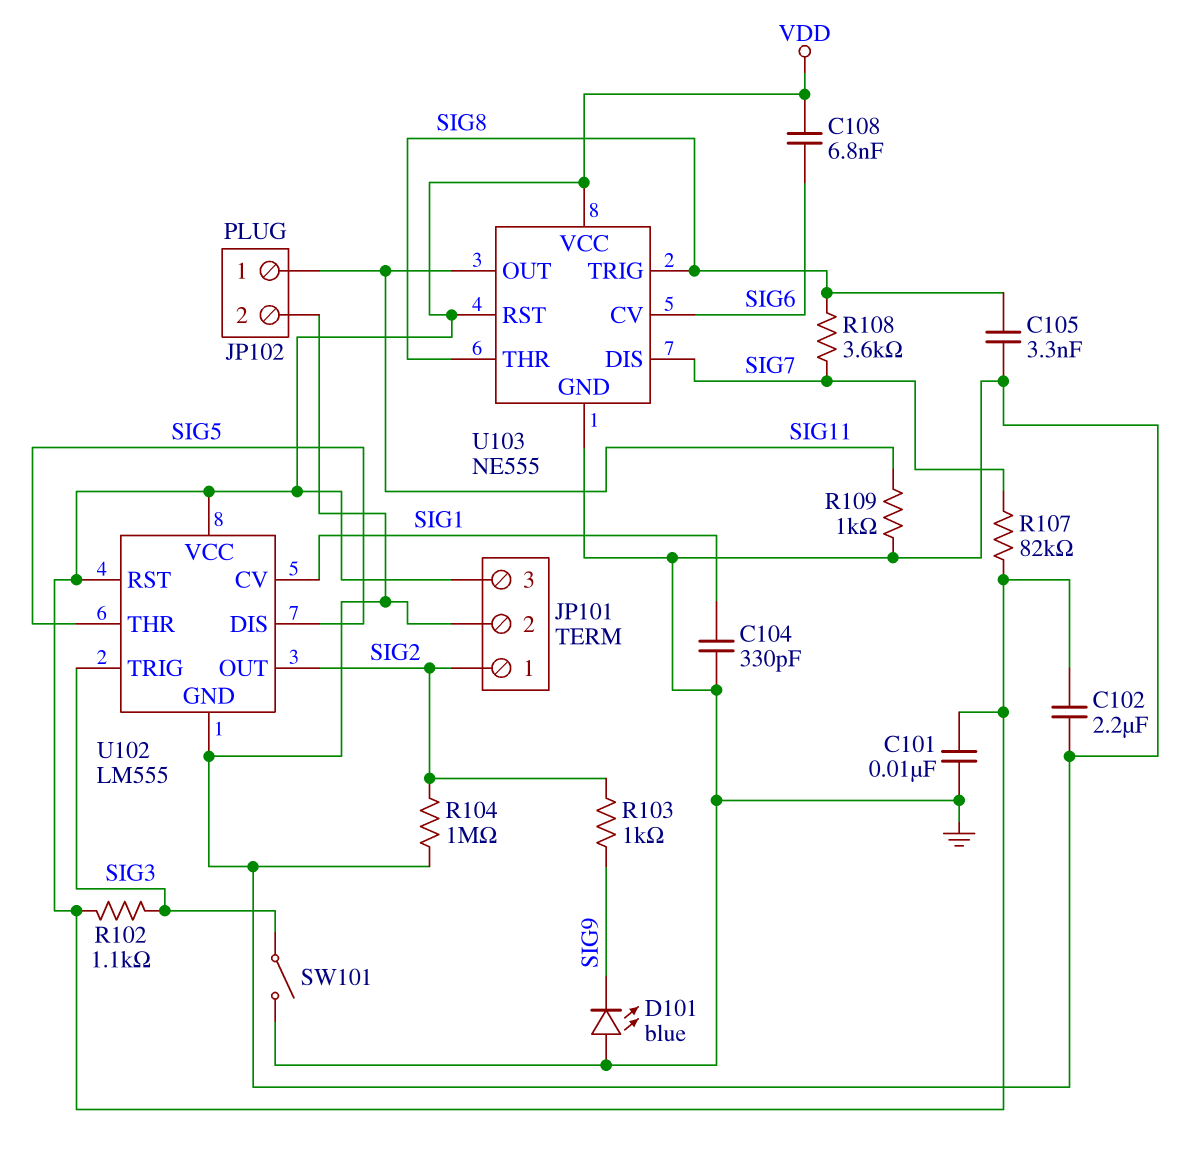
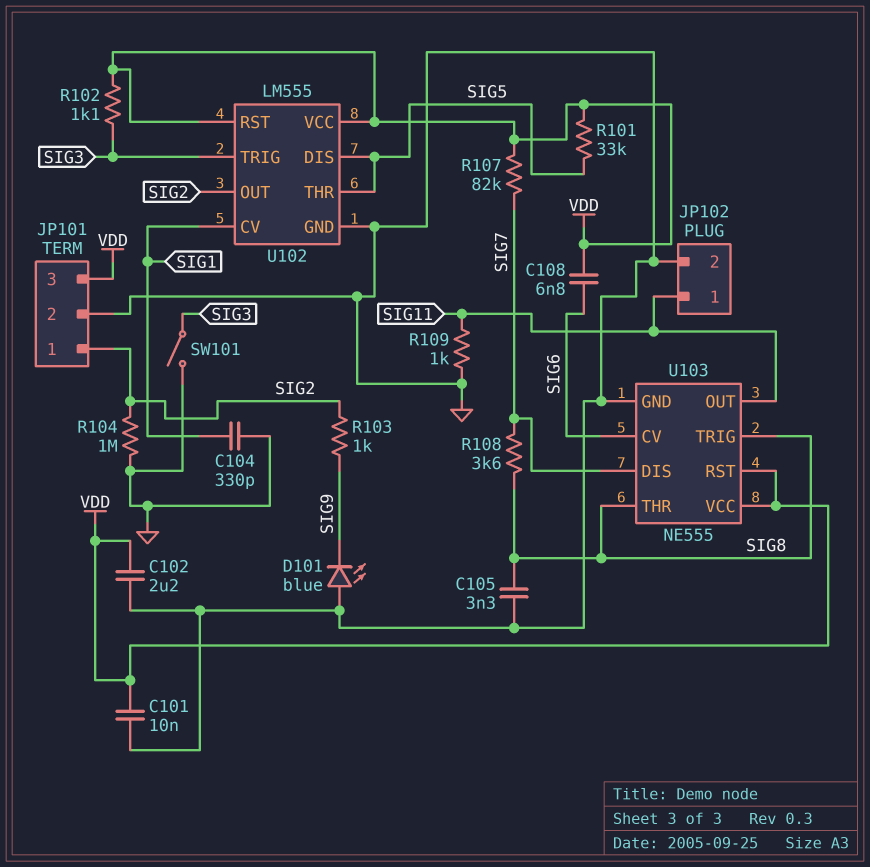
R101: none -> 33k (SIG5, VDD)

